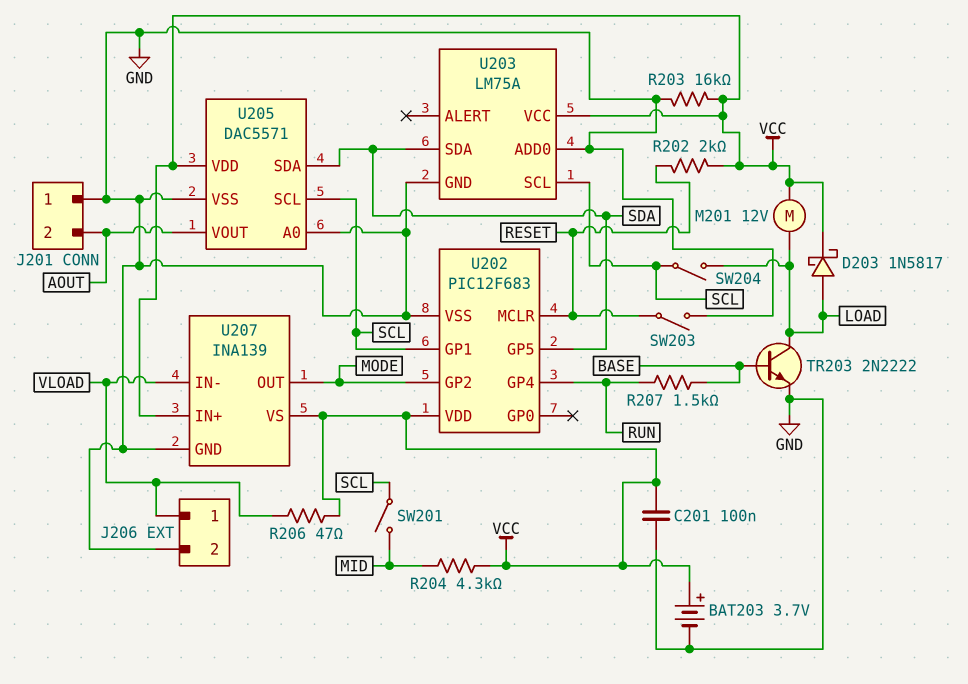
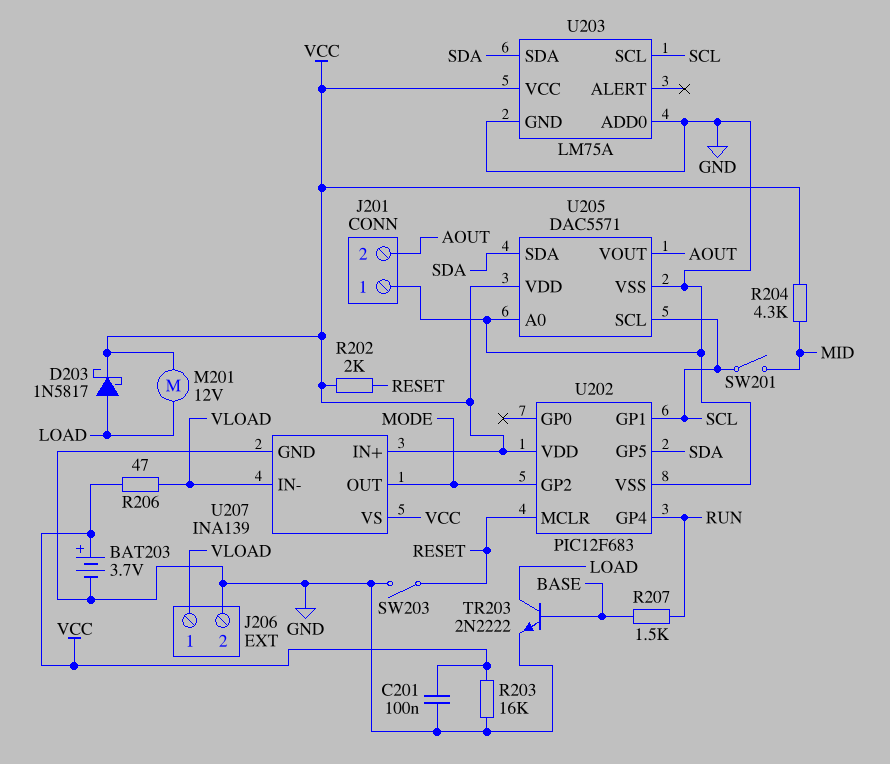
SW204: switch (LOAD, SCL) -> none

